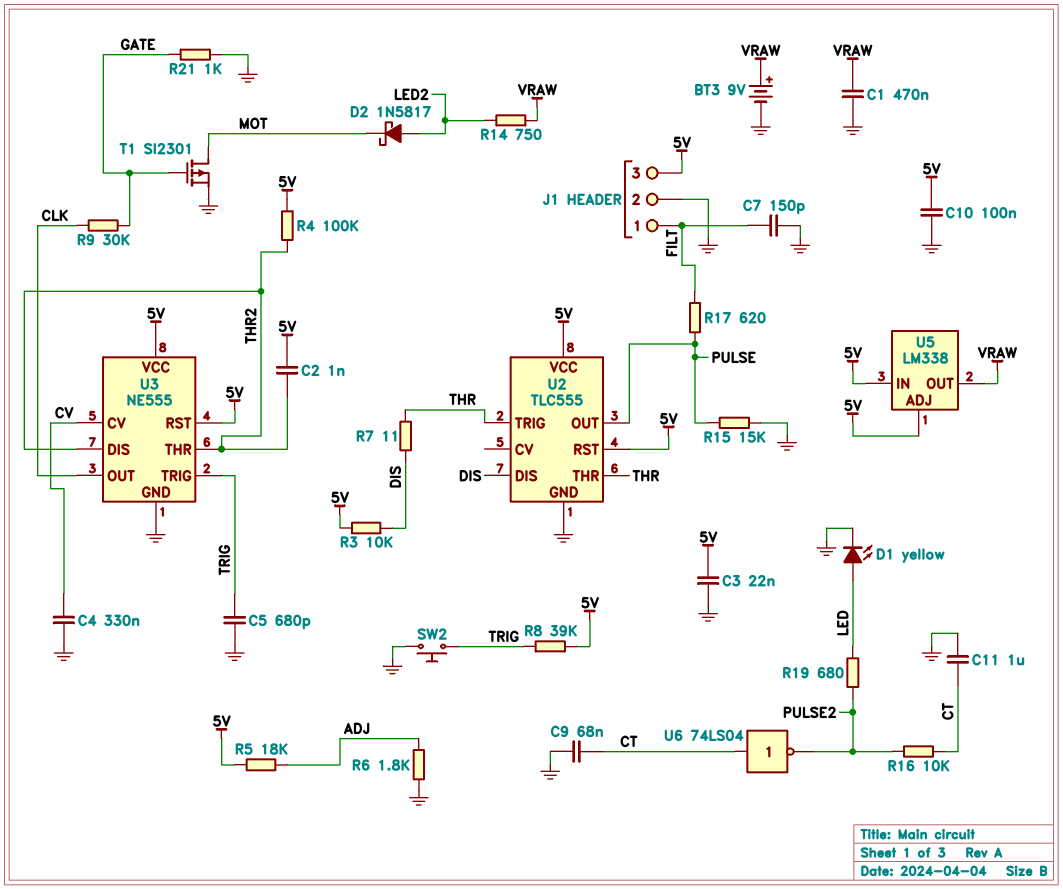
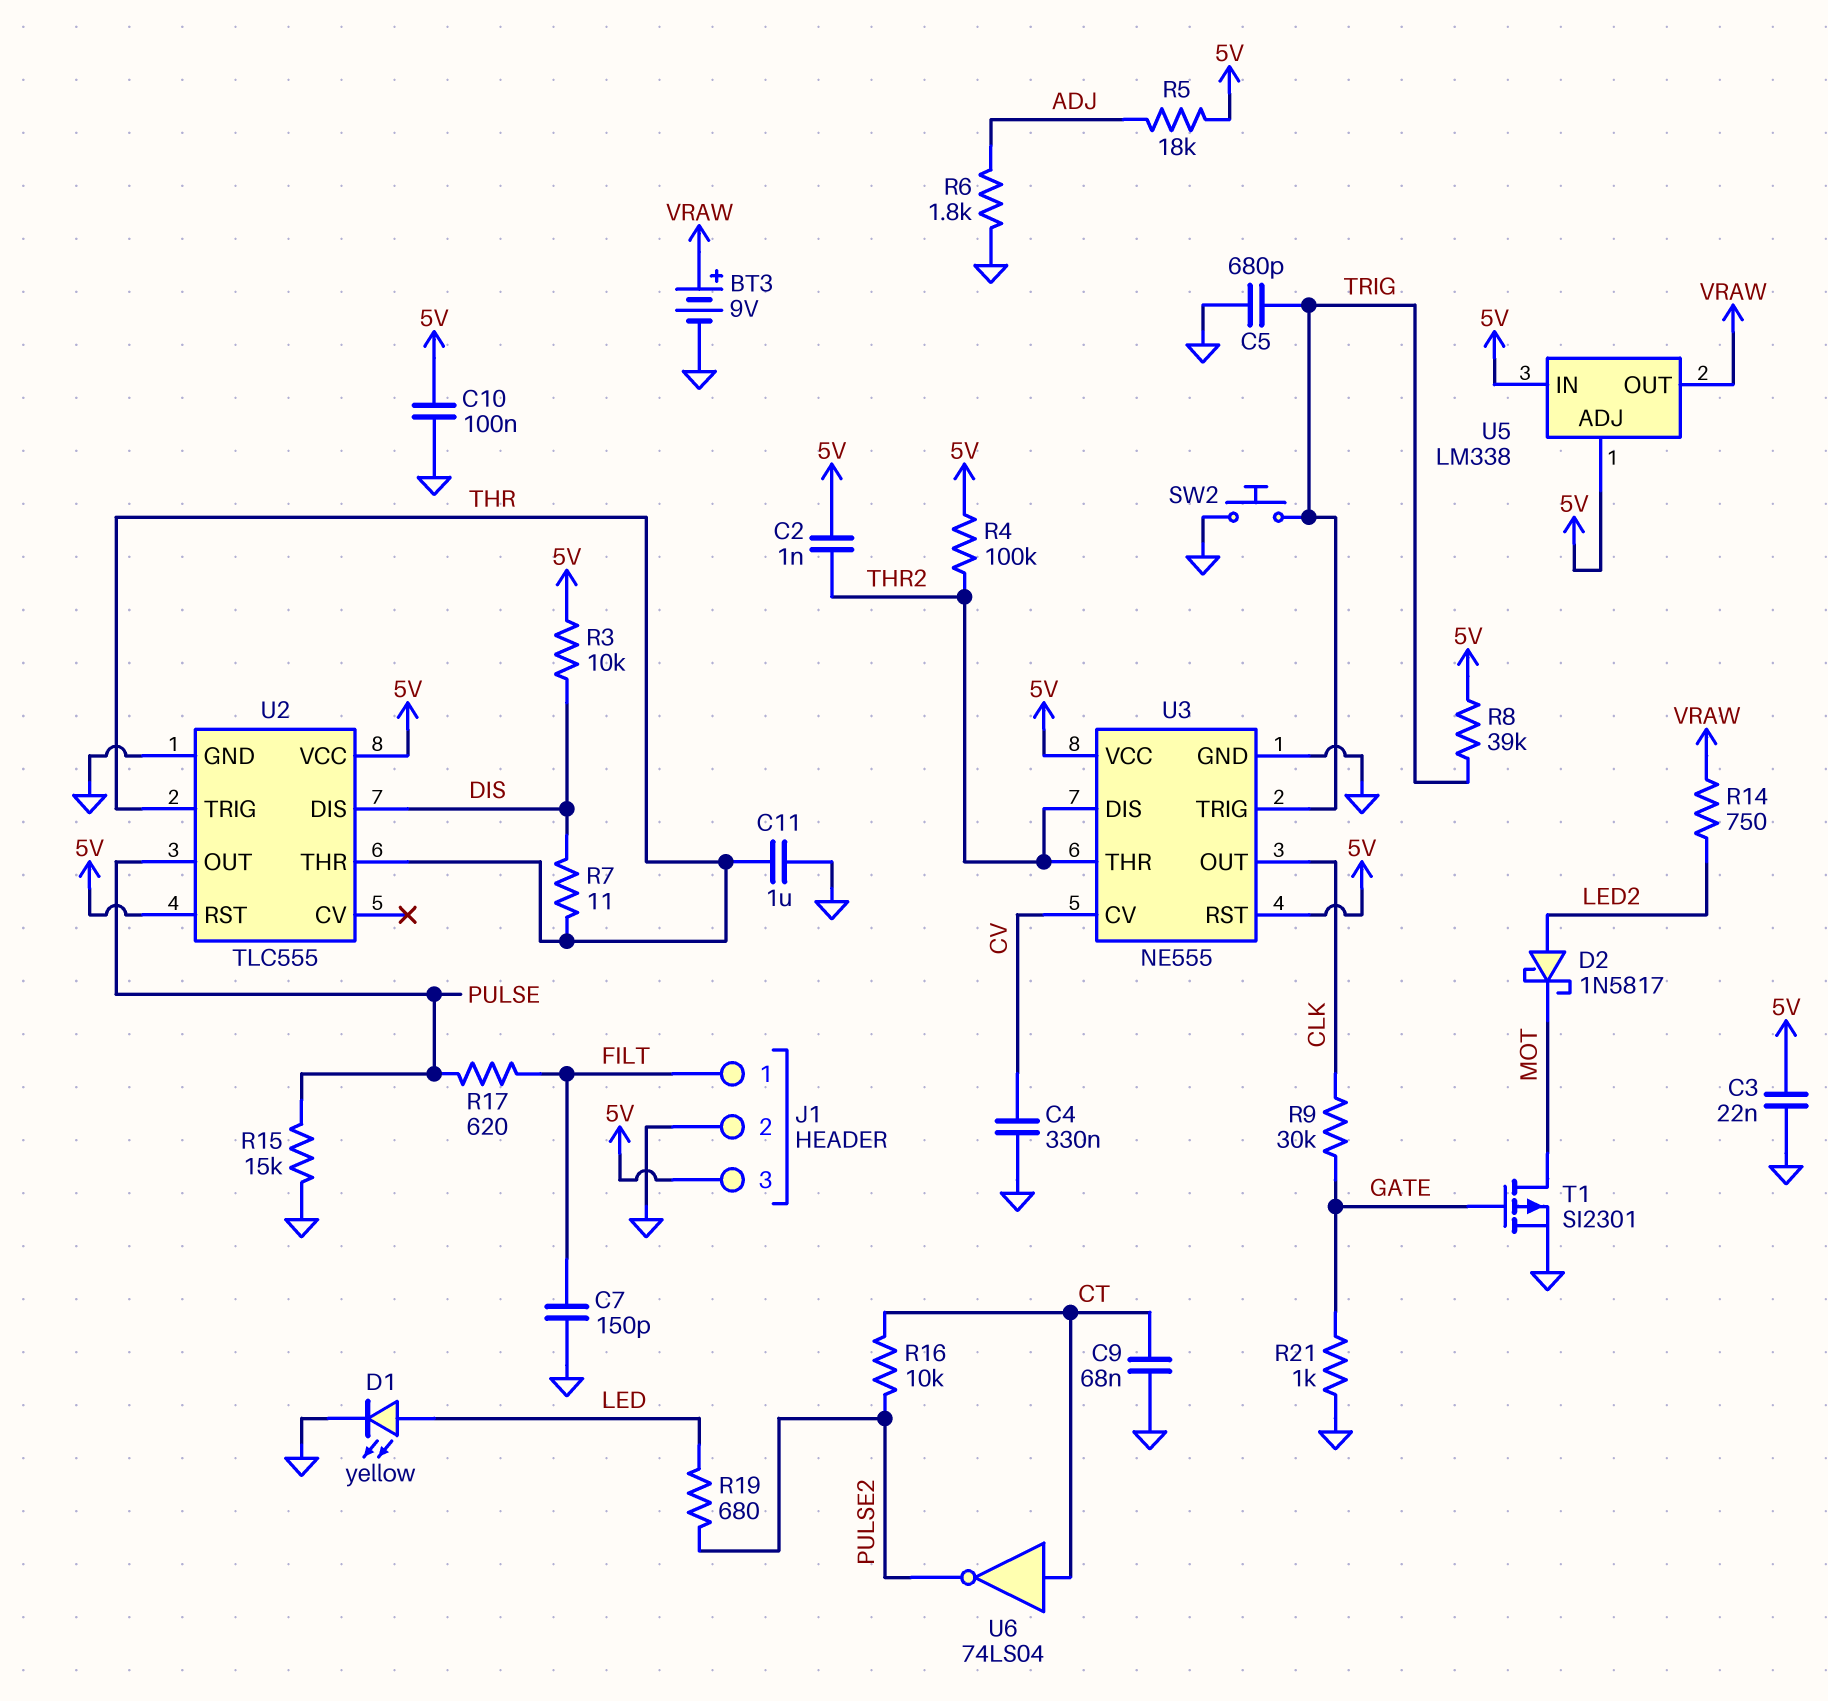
C1: 470nF (GND, VRAW) -> none
C11: 1uF (CT, GND) -> 1uF (GND, THR)

